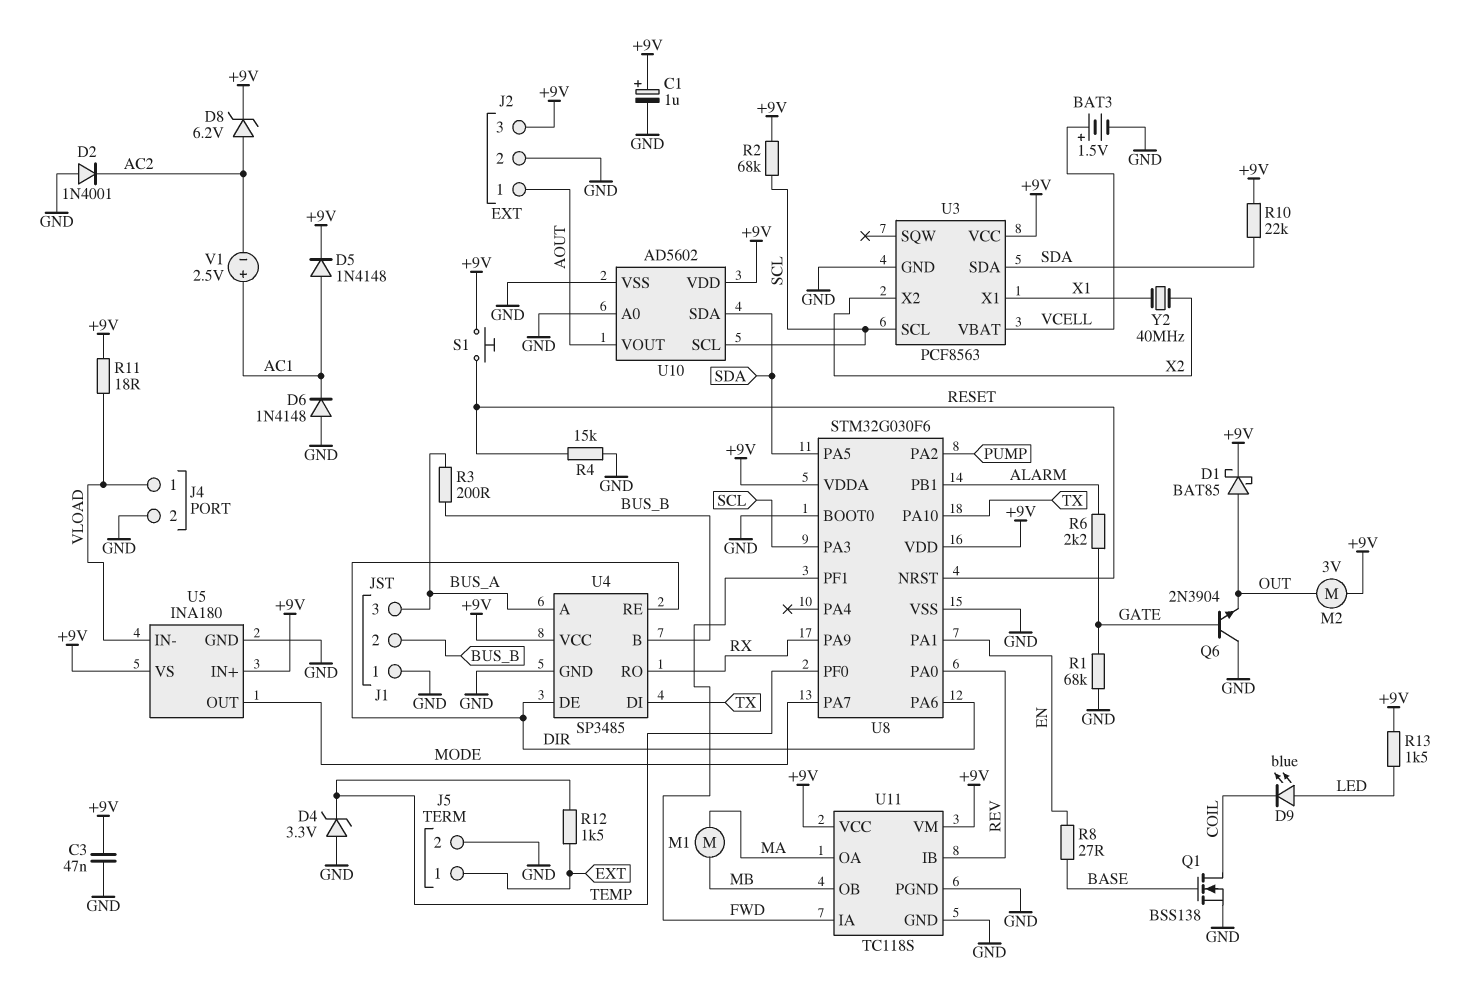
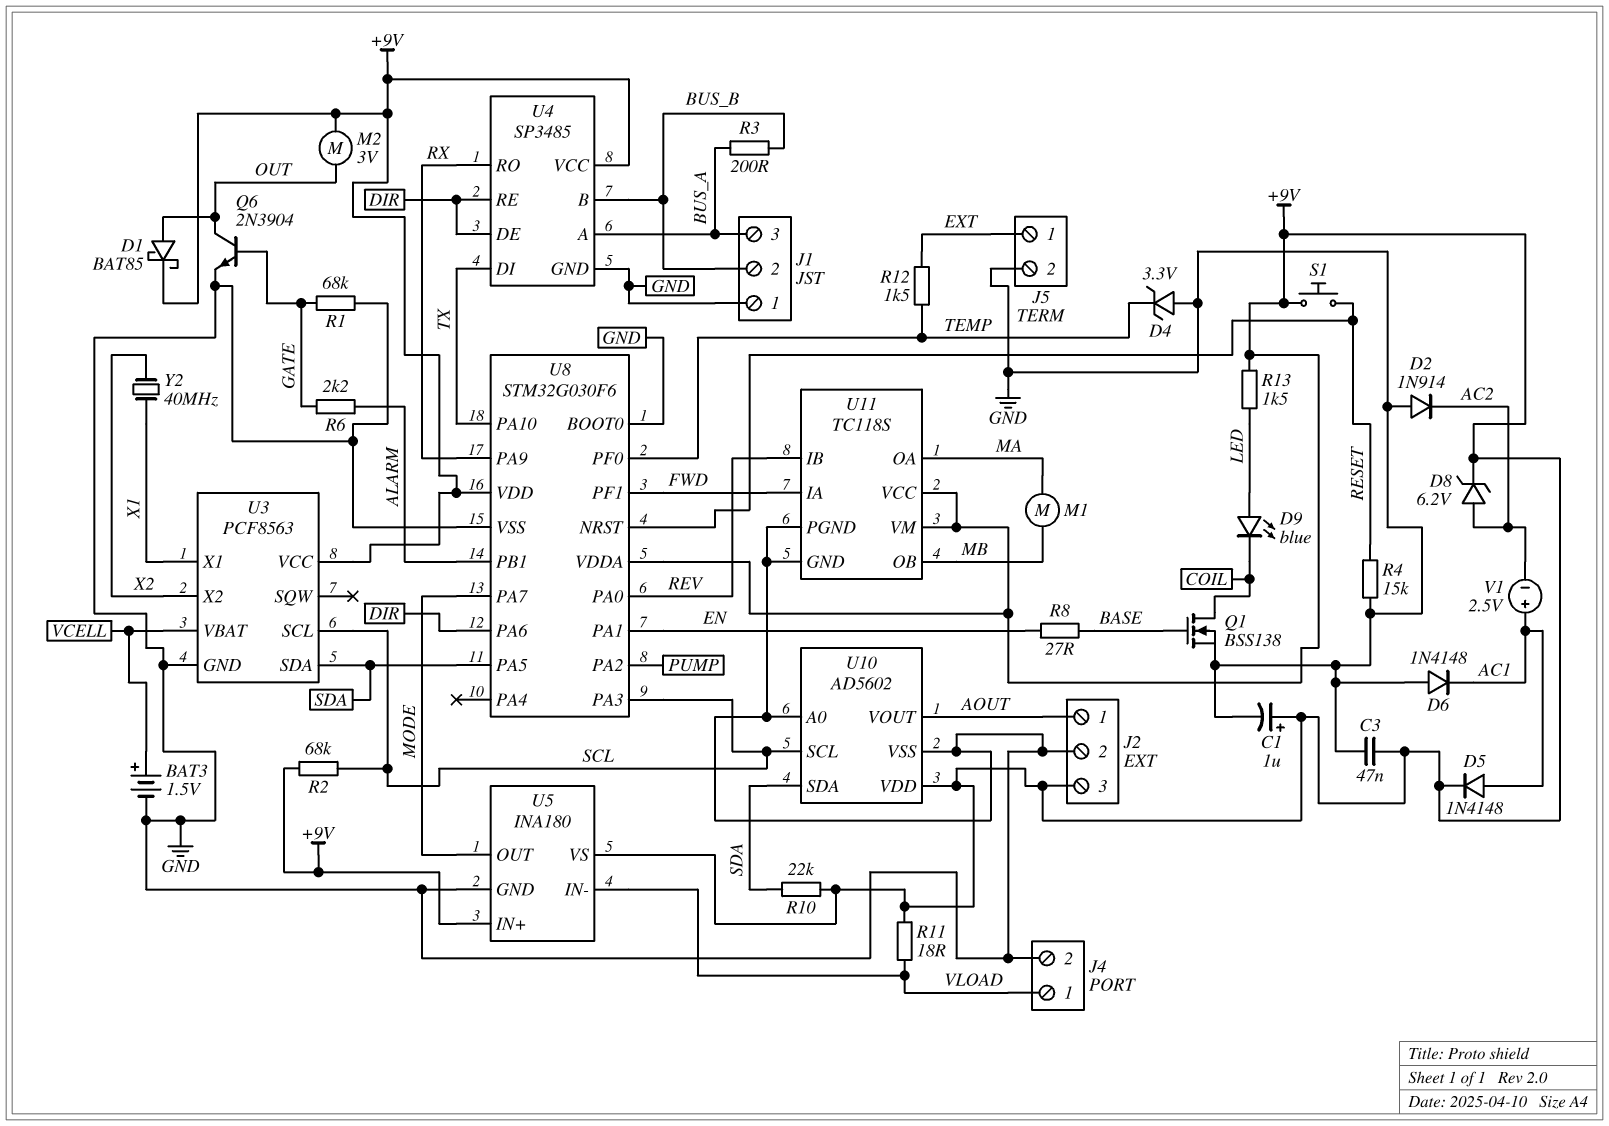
D2: diode 1N4001 (A GND, K AC2) -> diode 1N914 (A GND, K AC2)
Q6: NPN 2N3904 (B GATE, C GND, E OUT) -> NPN 2N3904 (B GATE, C OUT, E GND)

